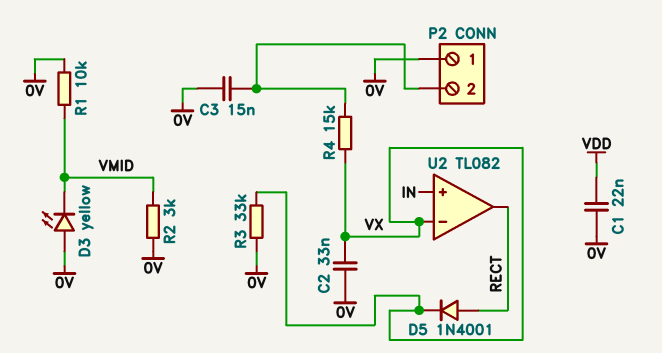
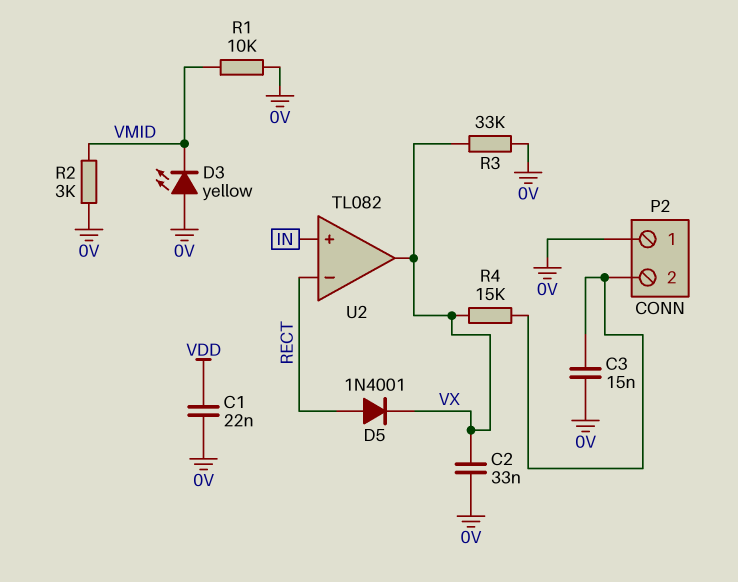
U2 pin in-: VX -> RECT
U2 pin out: RECT -> VX

